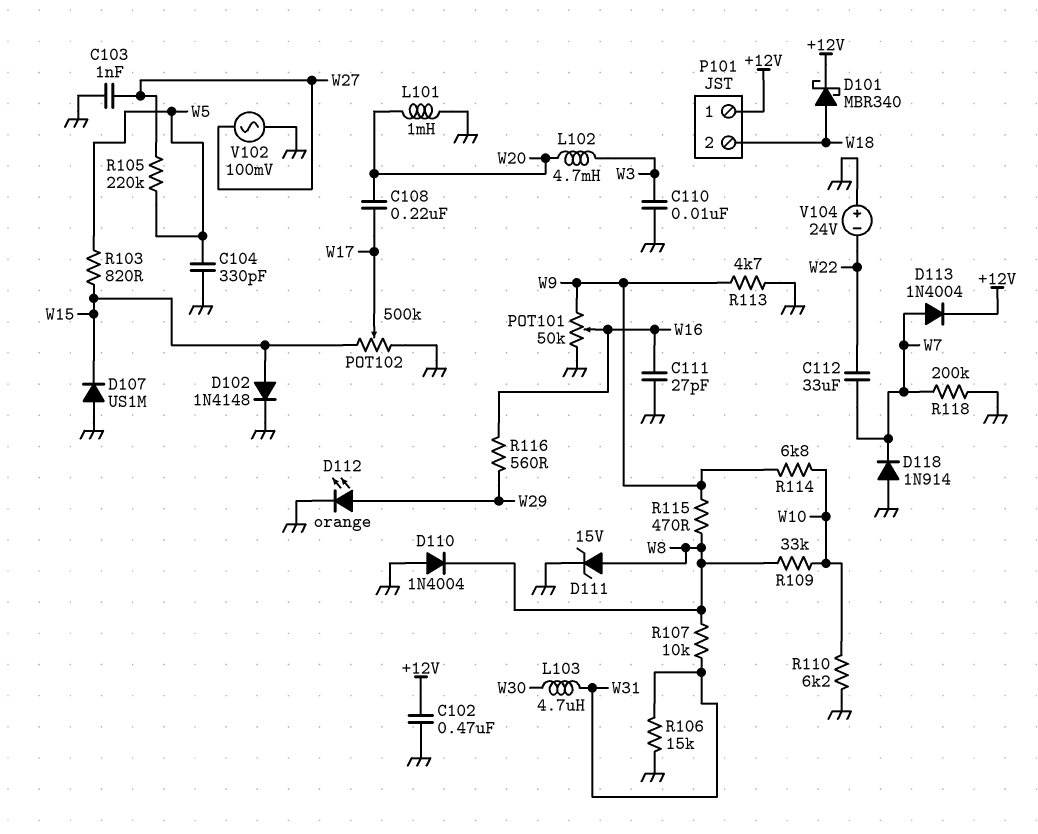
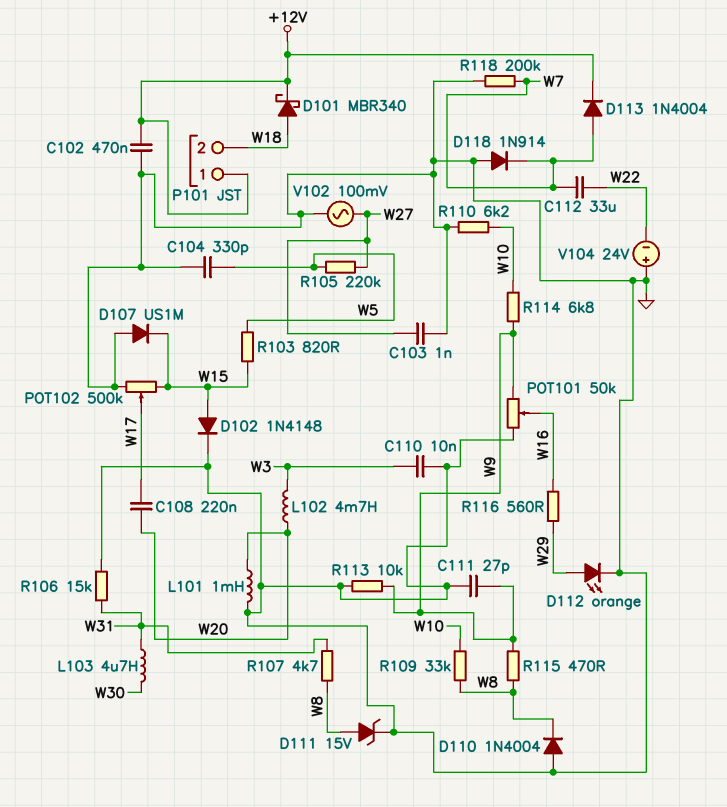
C111: 27pF (GND, W16) -> 27pF (GND, W9)
R107: 10k (W8, W31) -> 4.7k (W8, W31)
R113: 4.7k (GND, W9) -> 10k (GND, W9)

